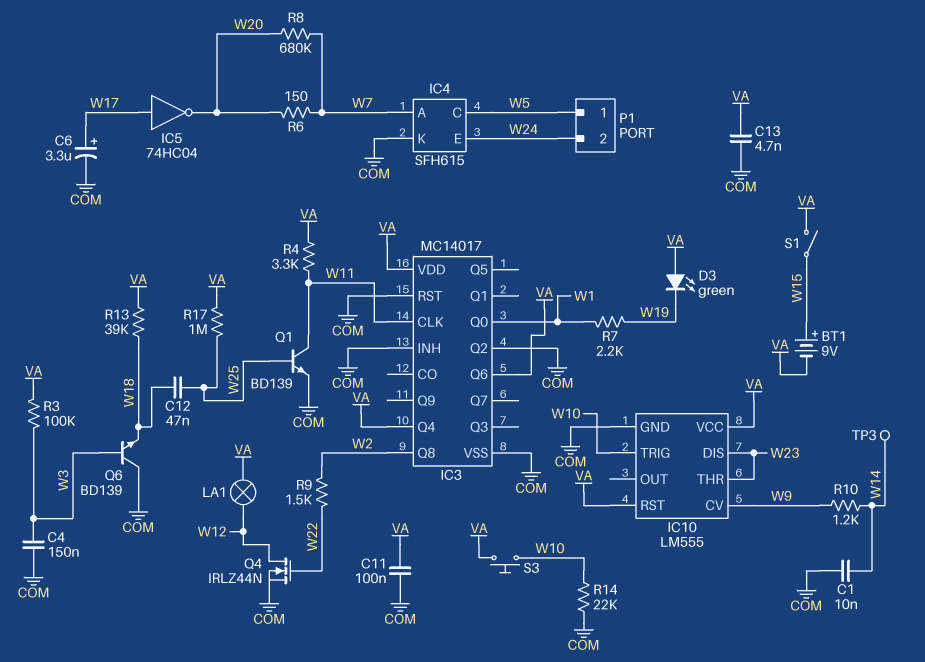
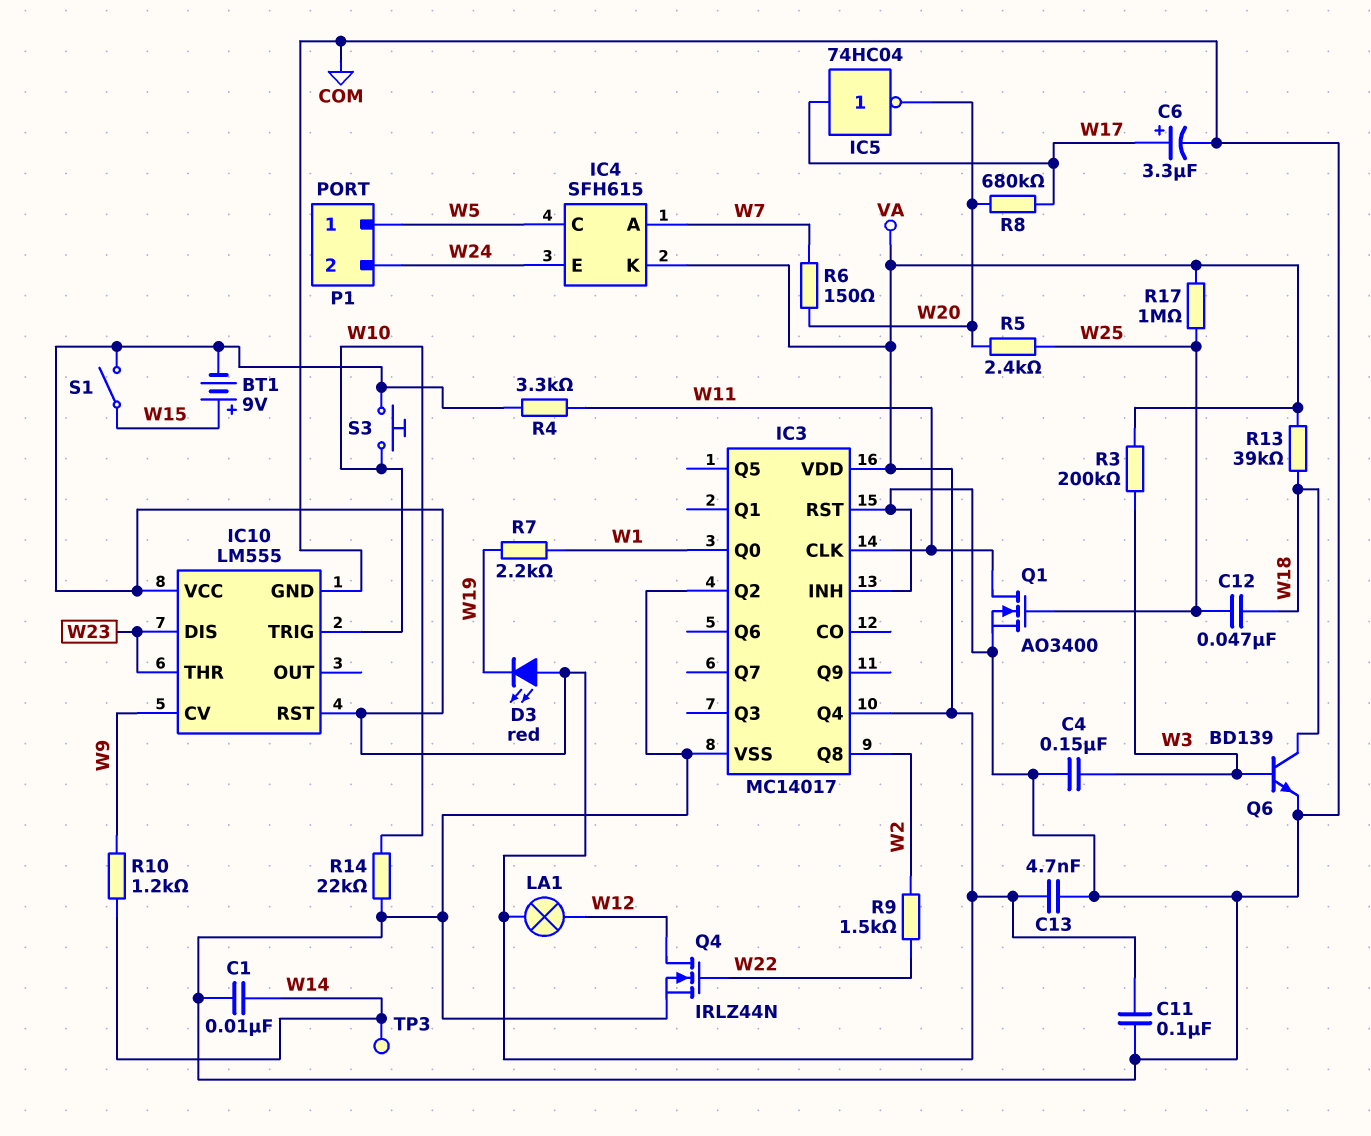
D3: LED green (A VA, K W19) -> LED red (A VA, K W19)
IC3 pin Q6: VA -> none
IC4 pin K: COM -> VA
Q1: NPN BD139 (B W25, C W11, E COM) -> NMOS AO3400 (G W25, D W11, S COM)
Q6: NPN BD139 (B W3, C COM, E W18) -> NPN BD139 (B W3, C W18, E COM)
R3: 100k (VA, W3) -> 200k (VA, W3)
R5: none -> 2.4k (W20, W25)
R8: 680k (W7, W20) -> 680k (W17, W20)

